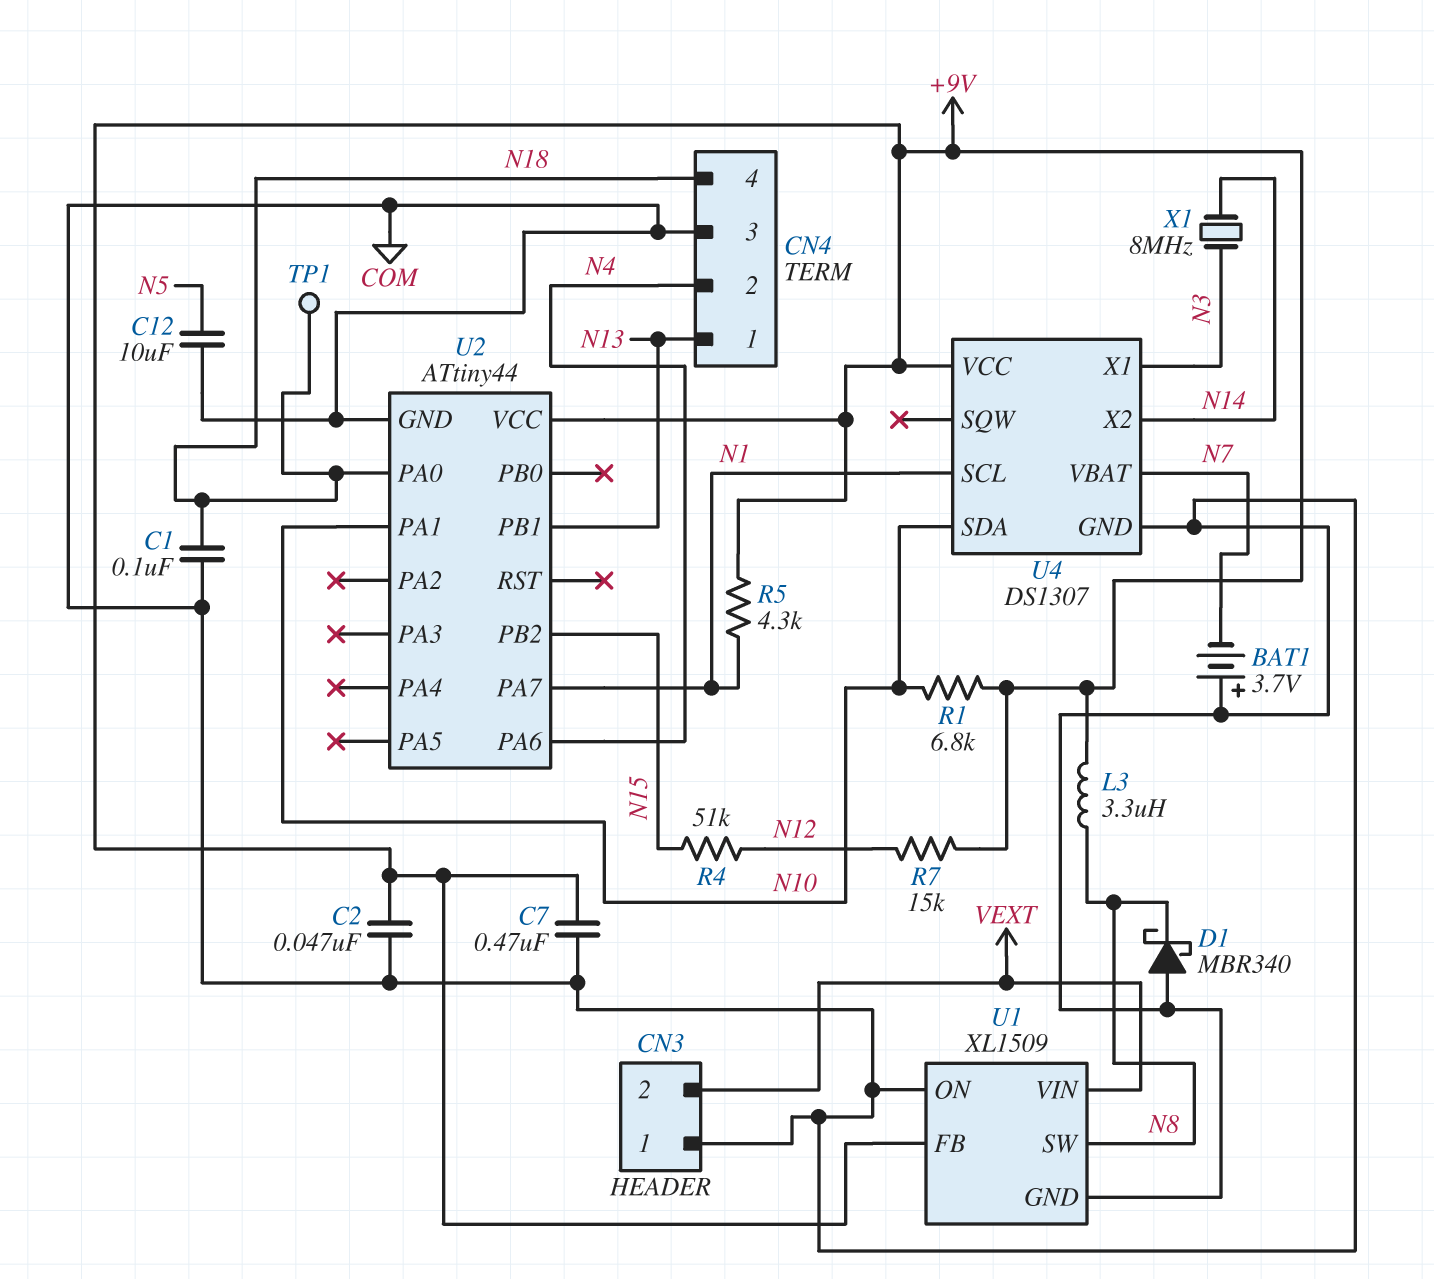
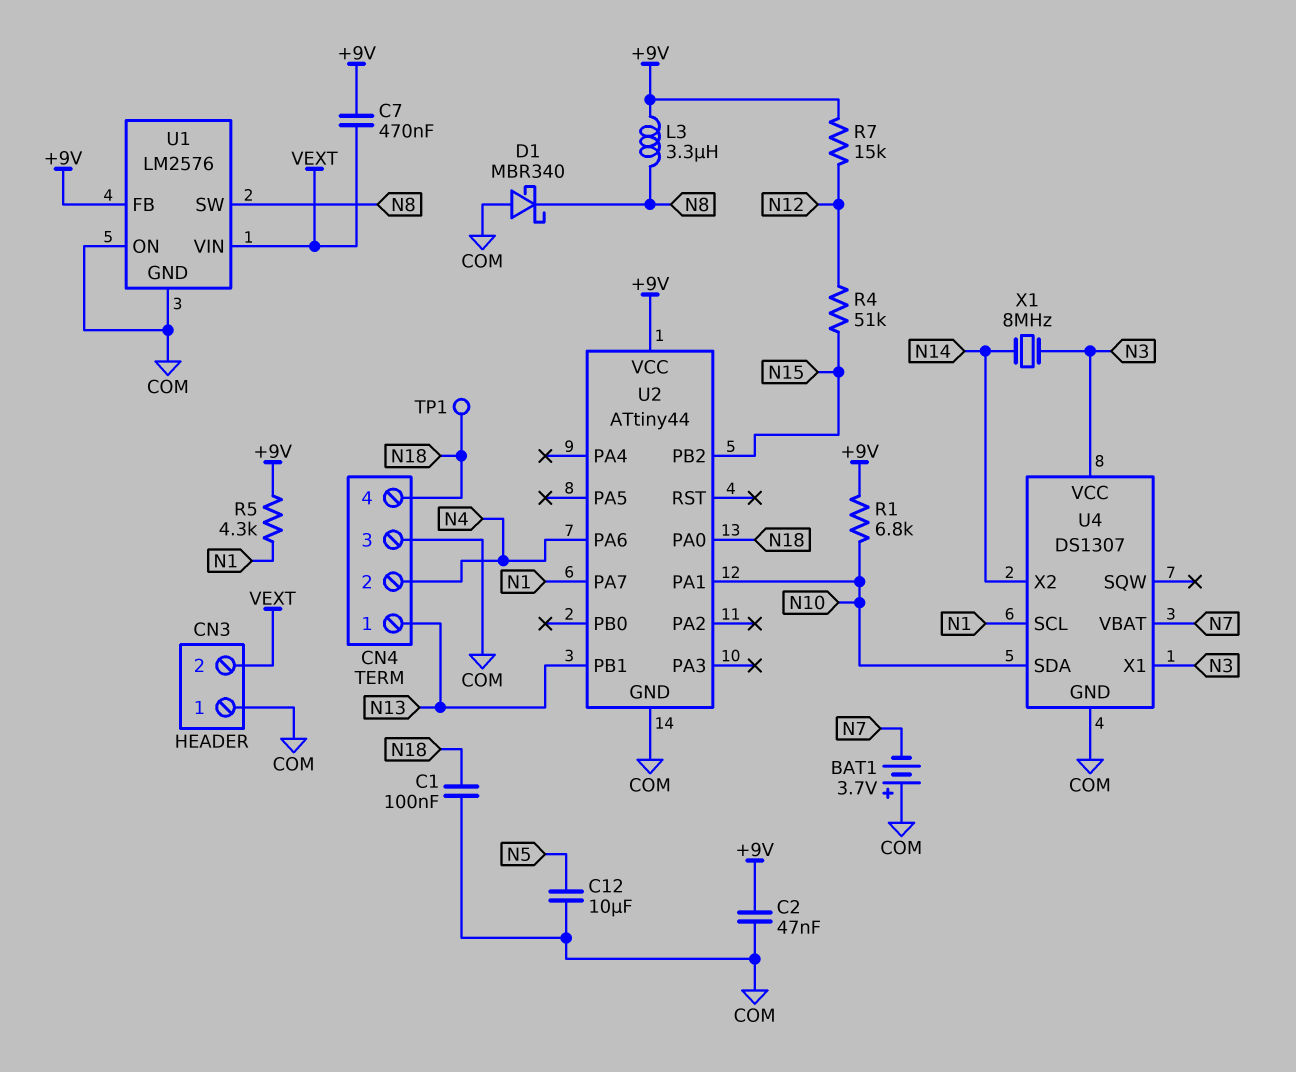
C7: 470nF (+9V, COM) -> 470nF (+9V, VEXT)
U1: XL1509 -> LM2576
U4 pin VCC: +9V -> N3

